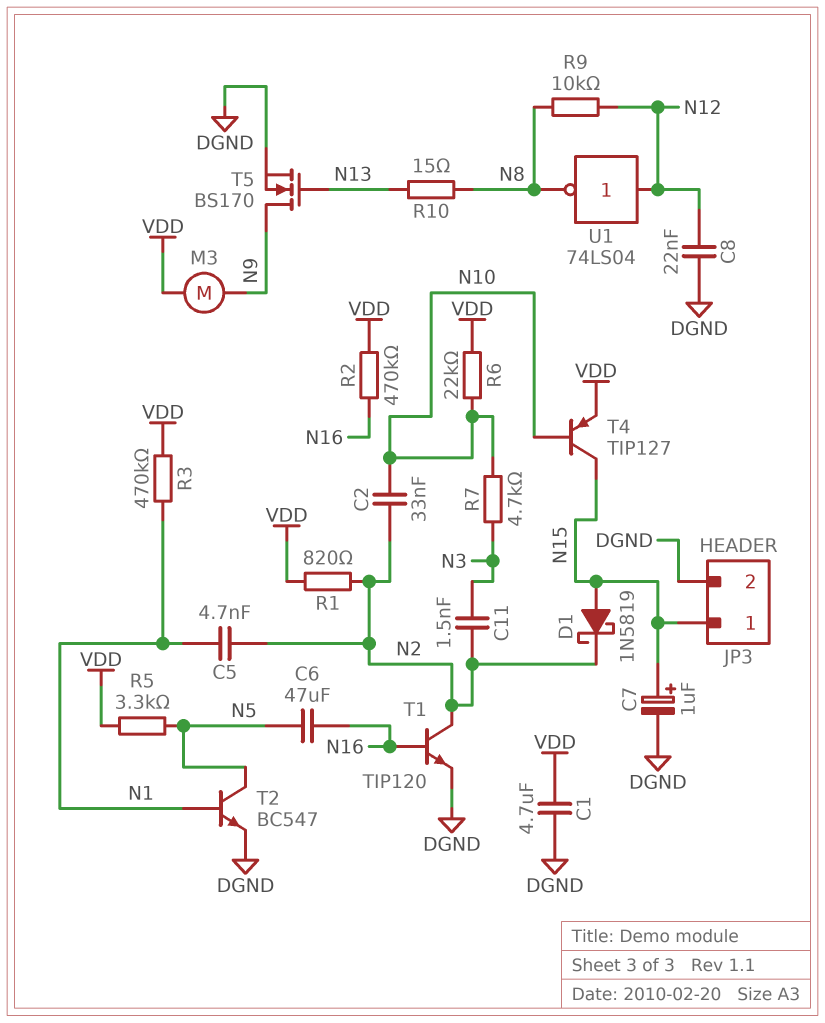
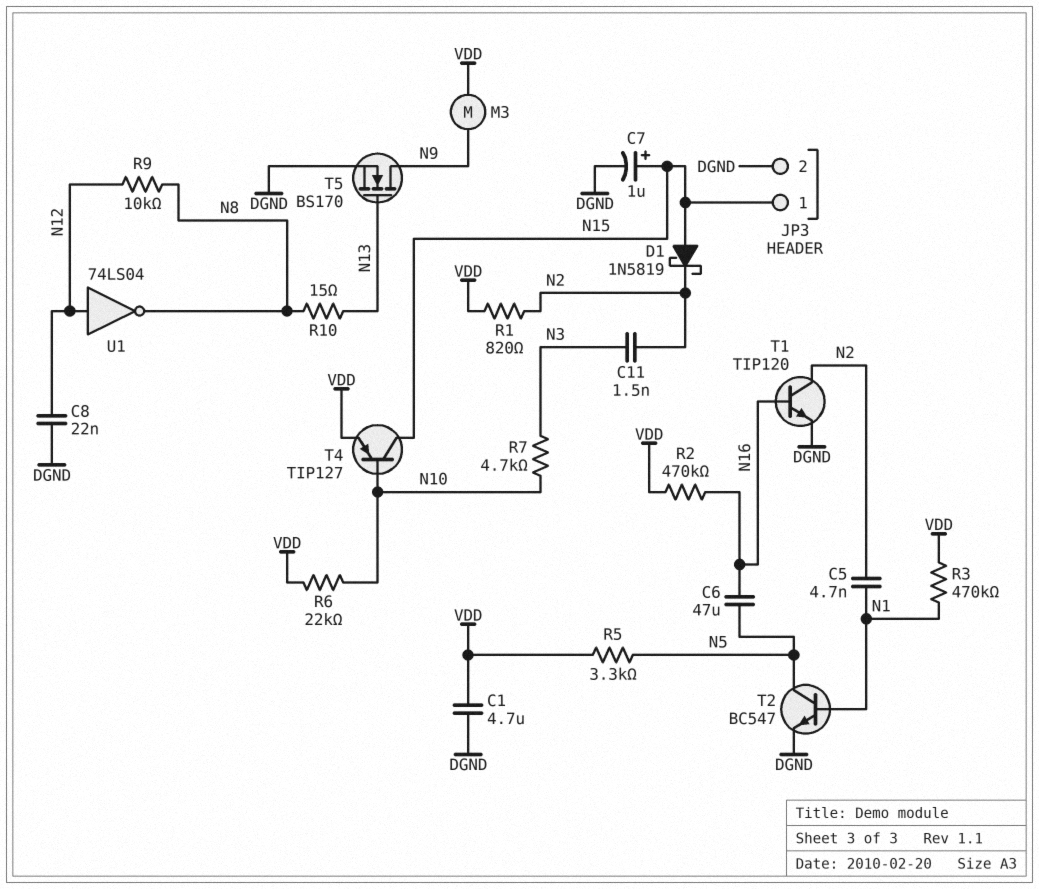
C2: 33nF (N2, N10) -> none

